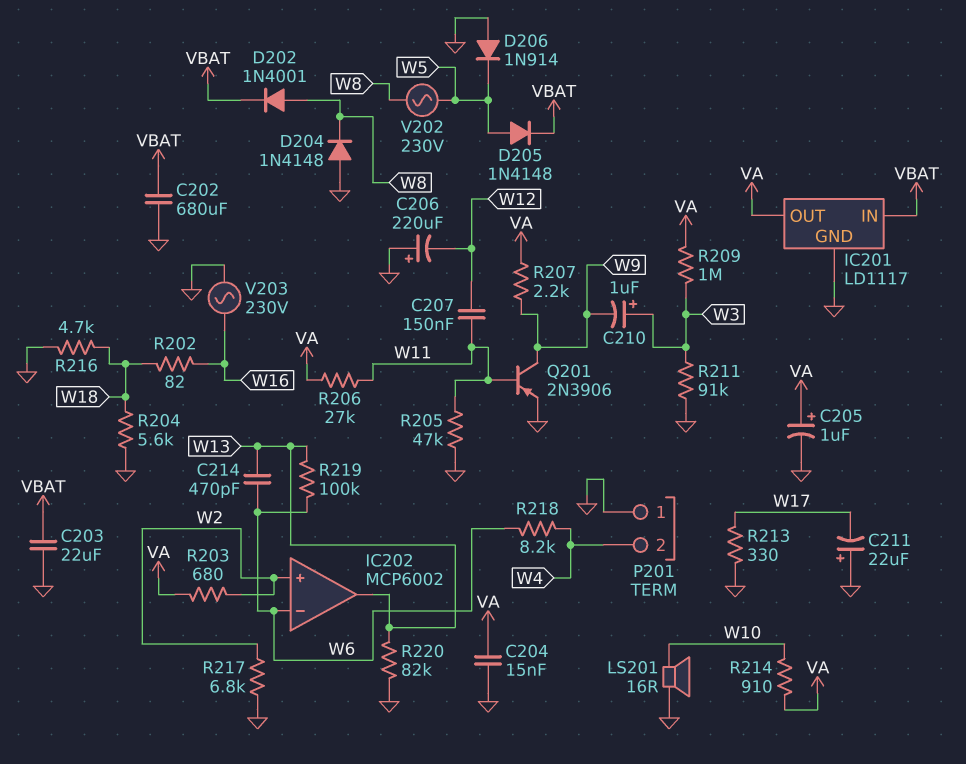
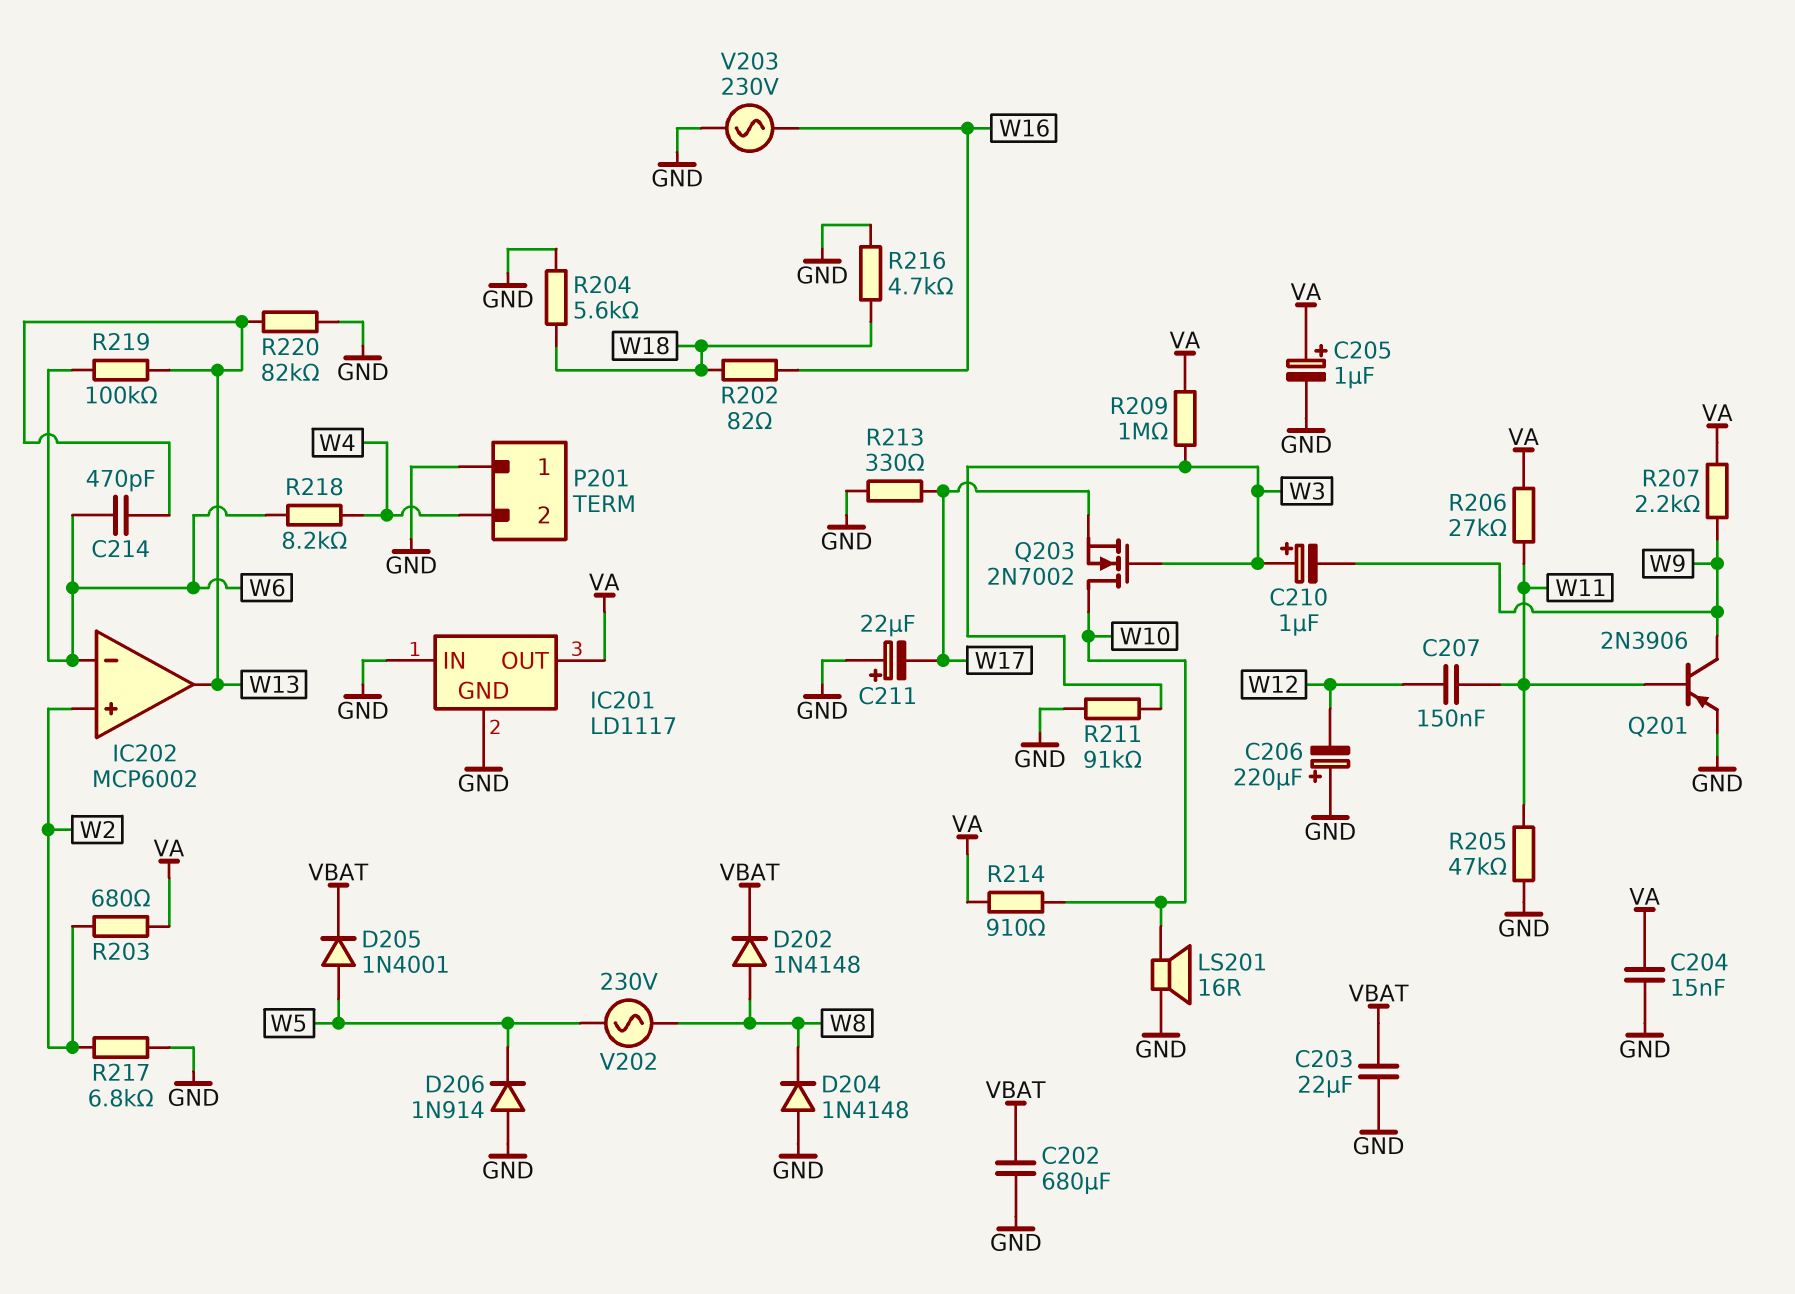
D202: diode 1N4001 (A W8, K VBAT) -> diode 1N4148 (A W8, K VBAT)
D205: diode 1N4148 (A W5, K VBAT) -> diode 1N4001 (A W5, K VBAT)
IC201 pin IN: VBAT -> GND
Q203: none -> NMOS 2N7002 (G W3, D W10, S W17)

